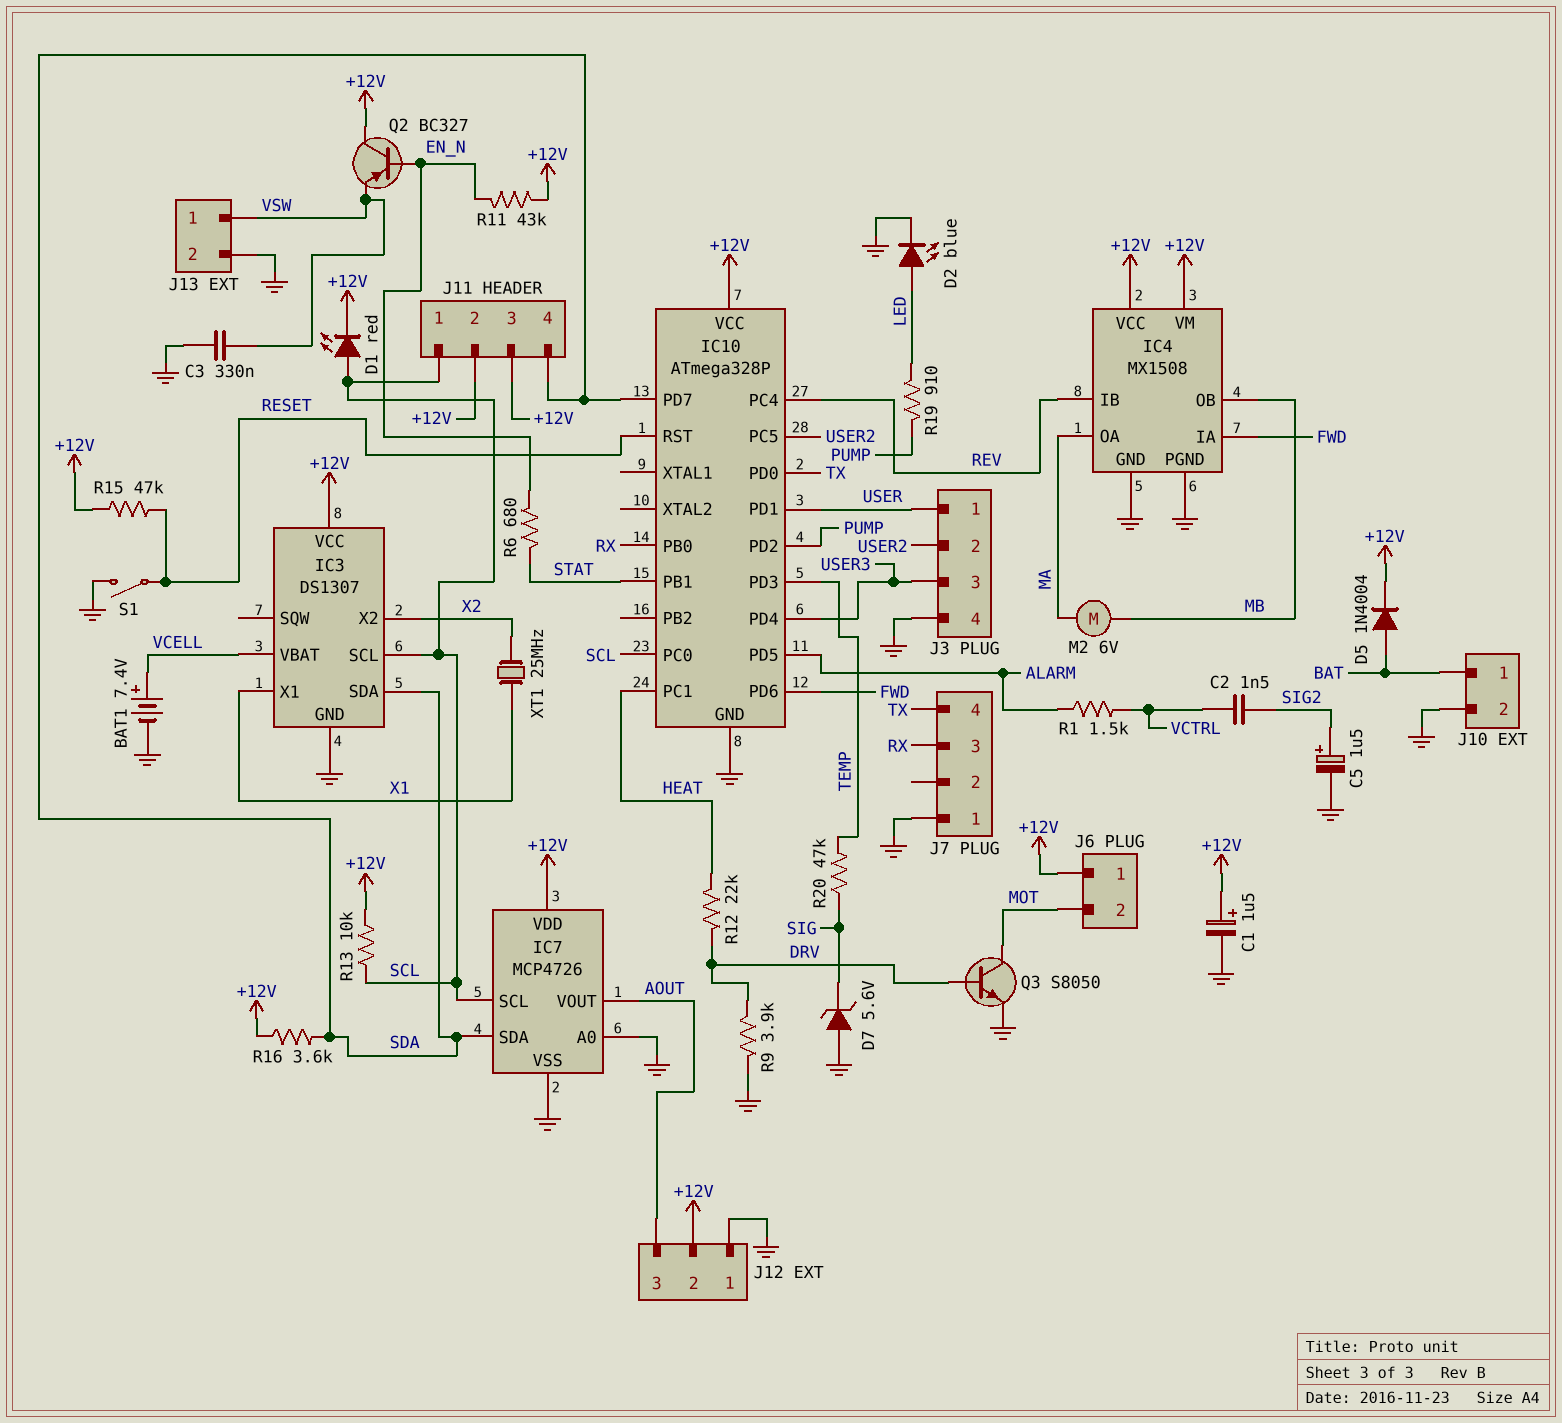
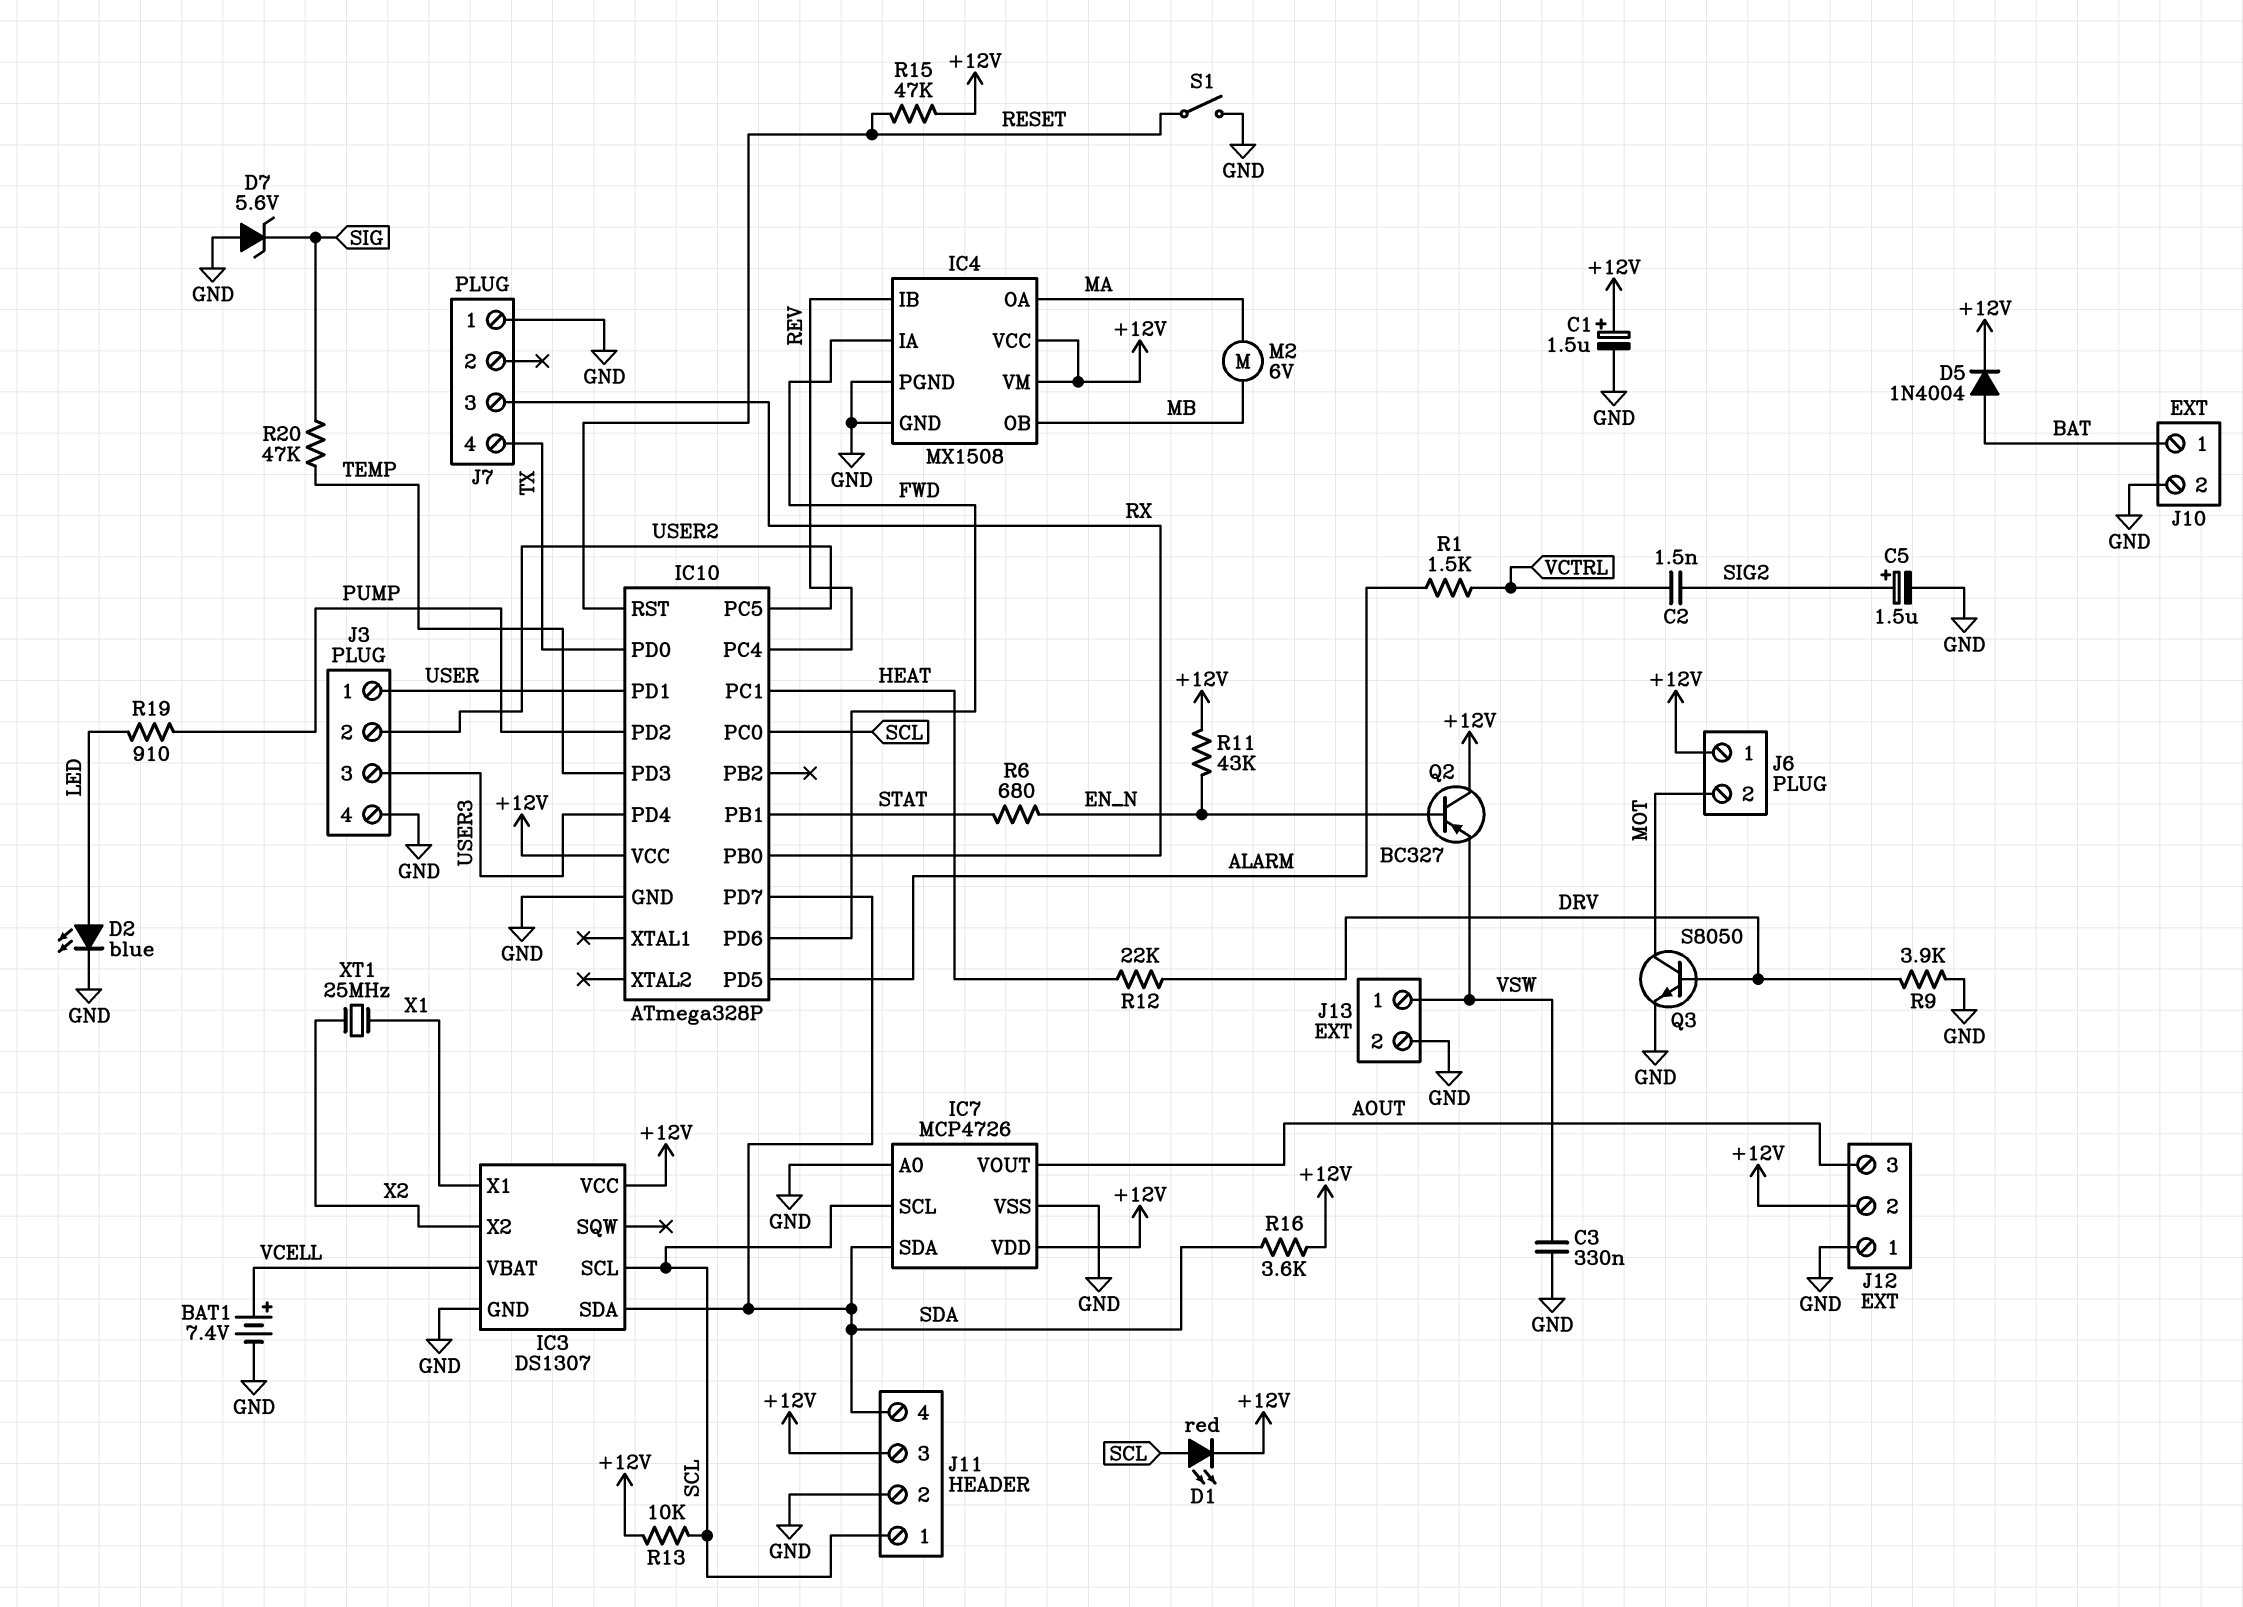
J11 pin 2: +12V -> GND

